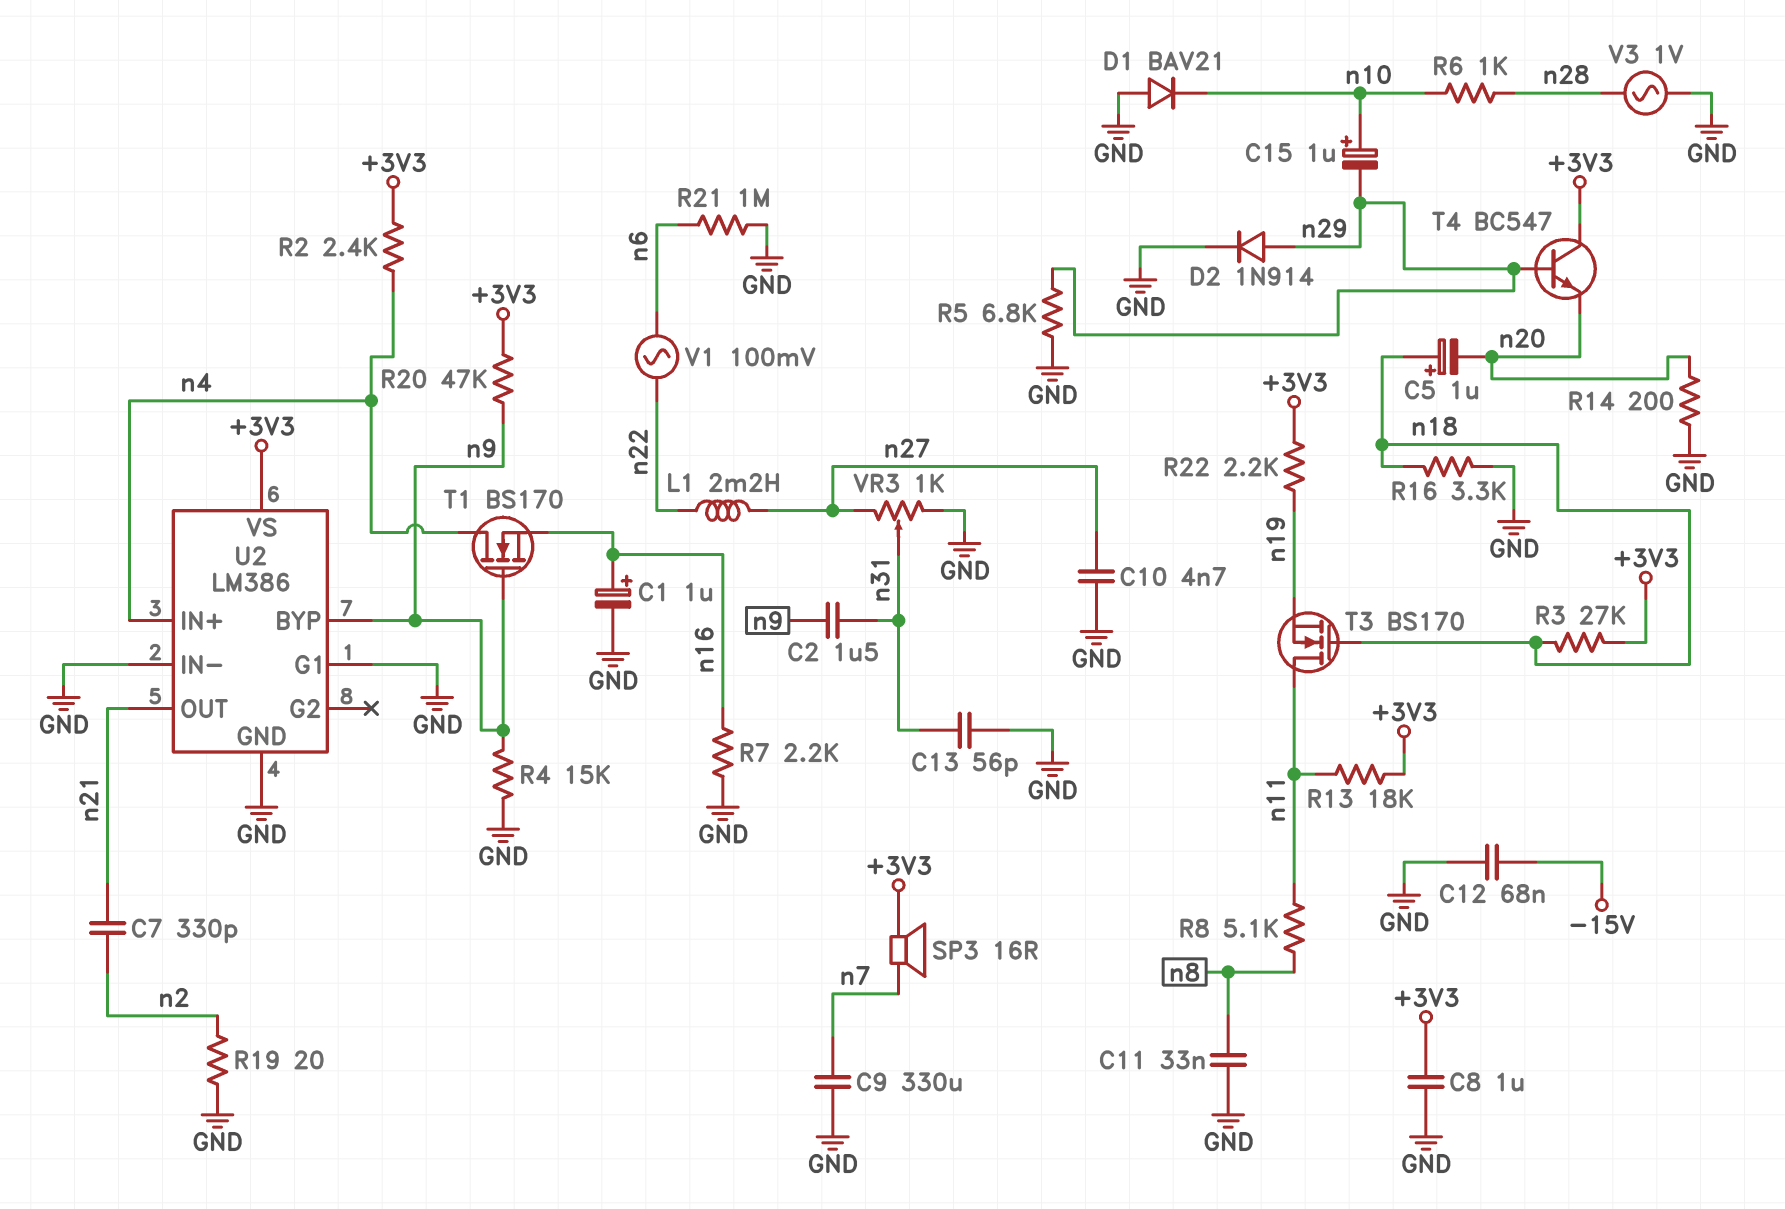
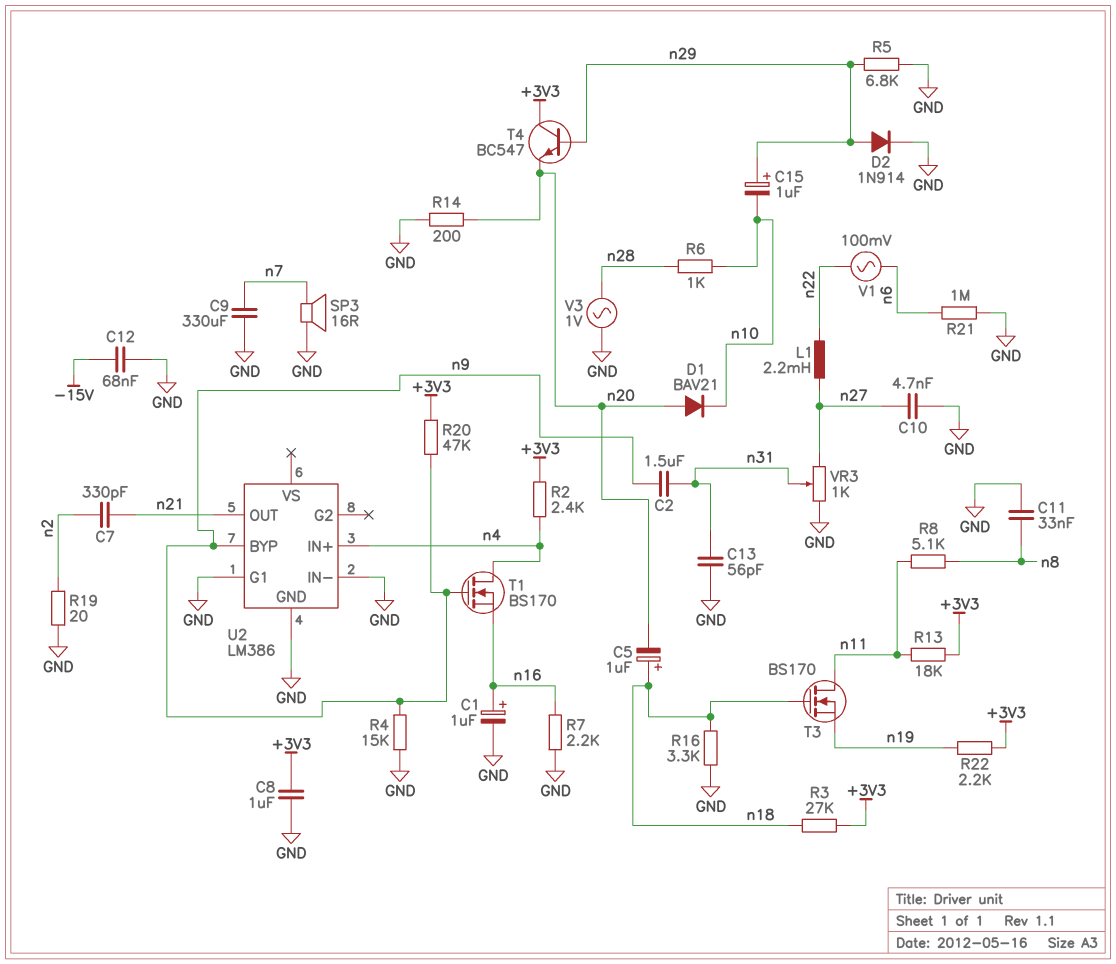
C15: 1uF (plus n10, minus n29) -> 1uF (plus n29, minus n10)
D1: diode BAV21 (A GND, K n10) -> diode BAV21 (A n20, K n10)
SP3: speaker 16R (+3V3, n7) -> speaker 16R (GND, n7)
U2 pin VS: +3V3 -> none

